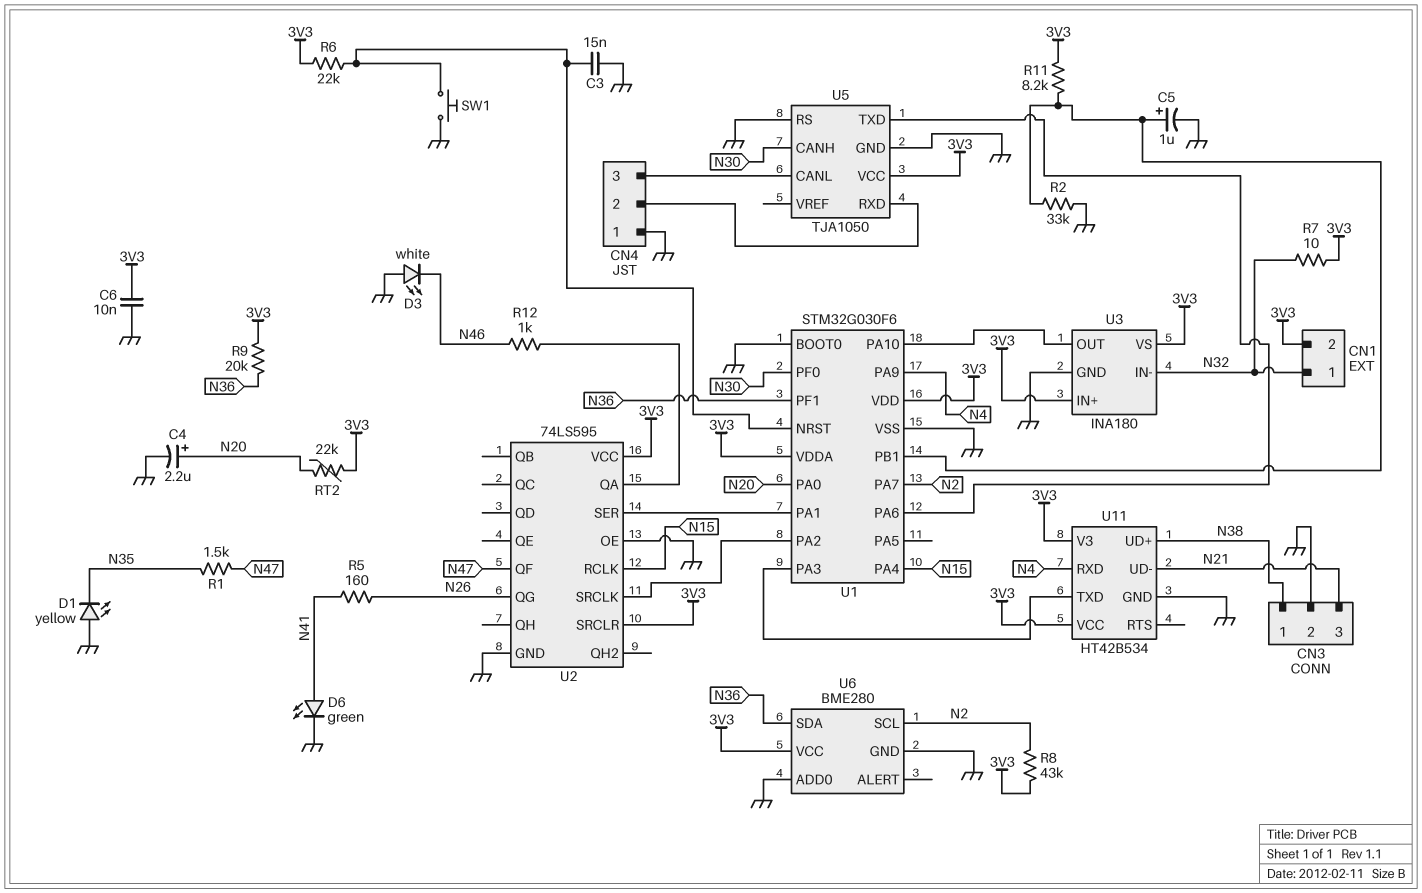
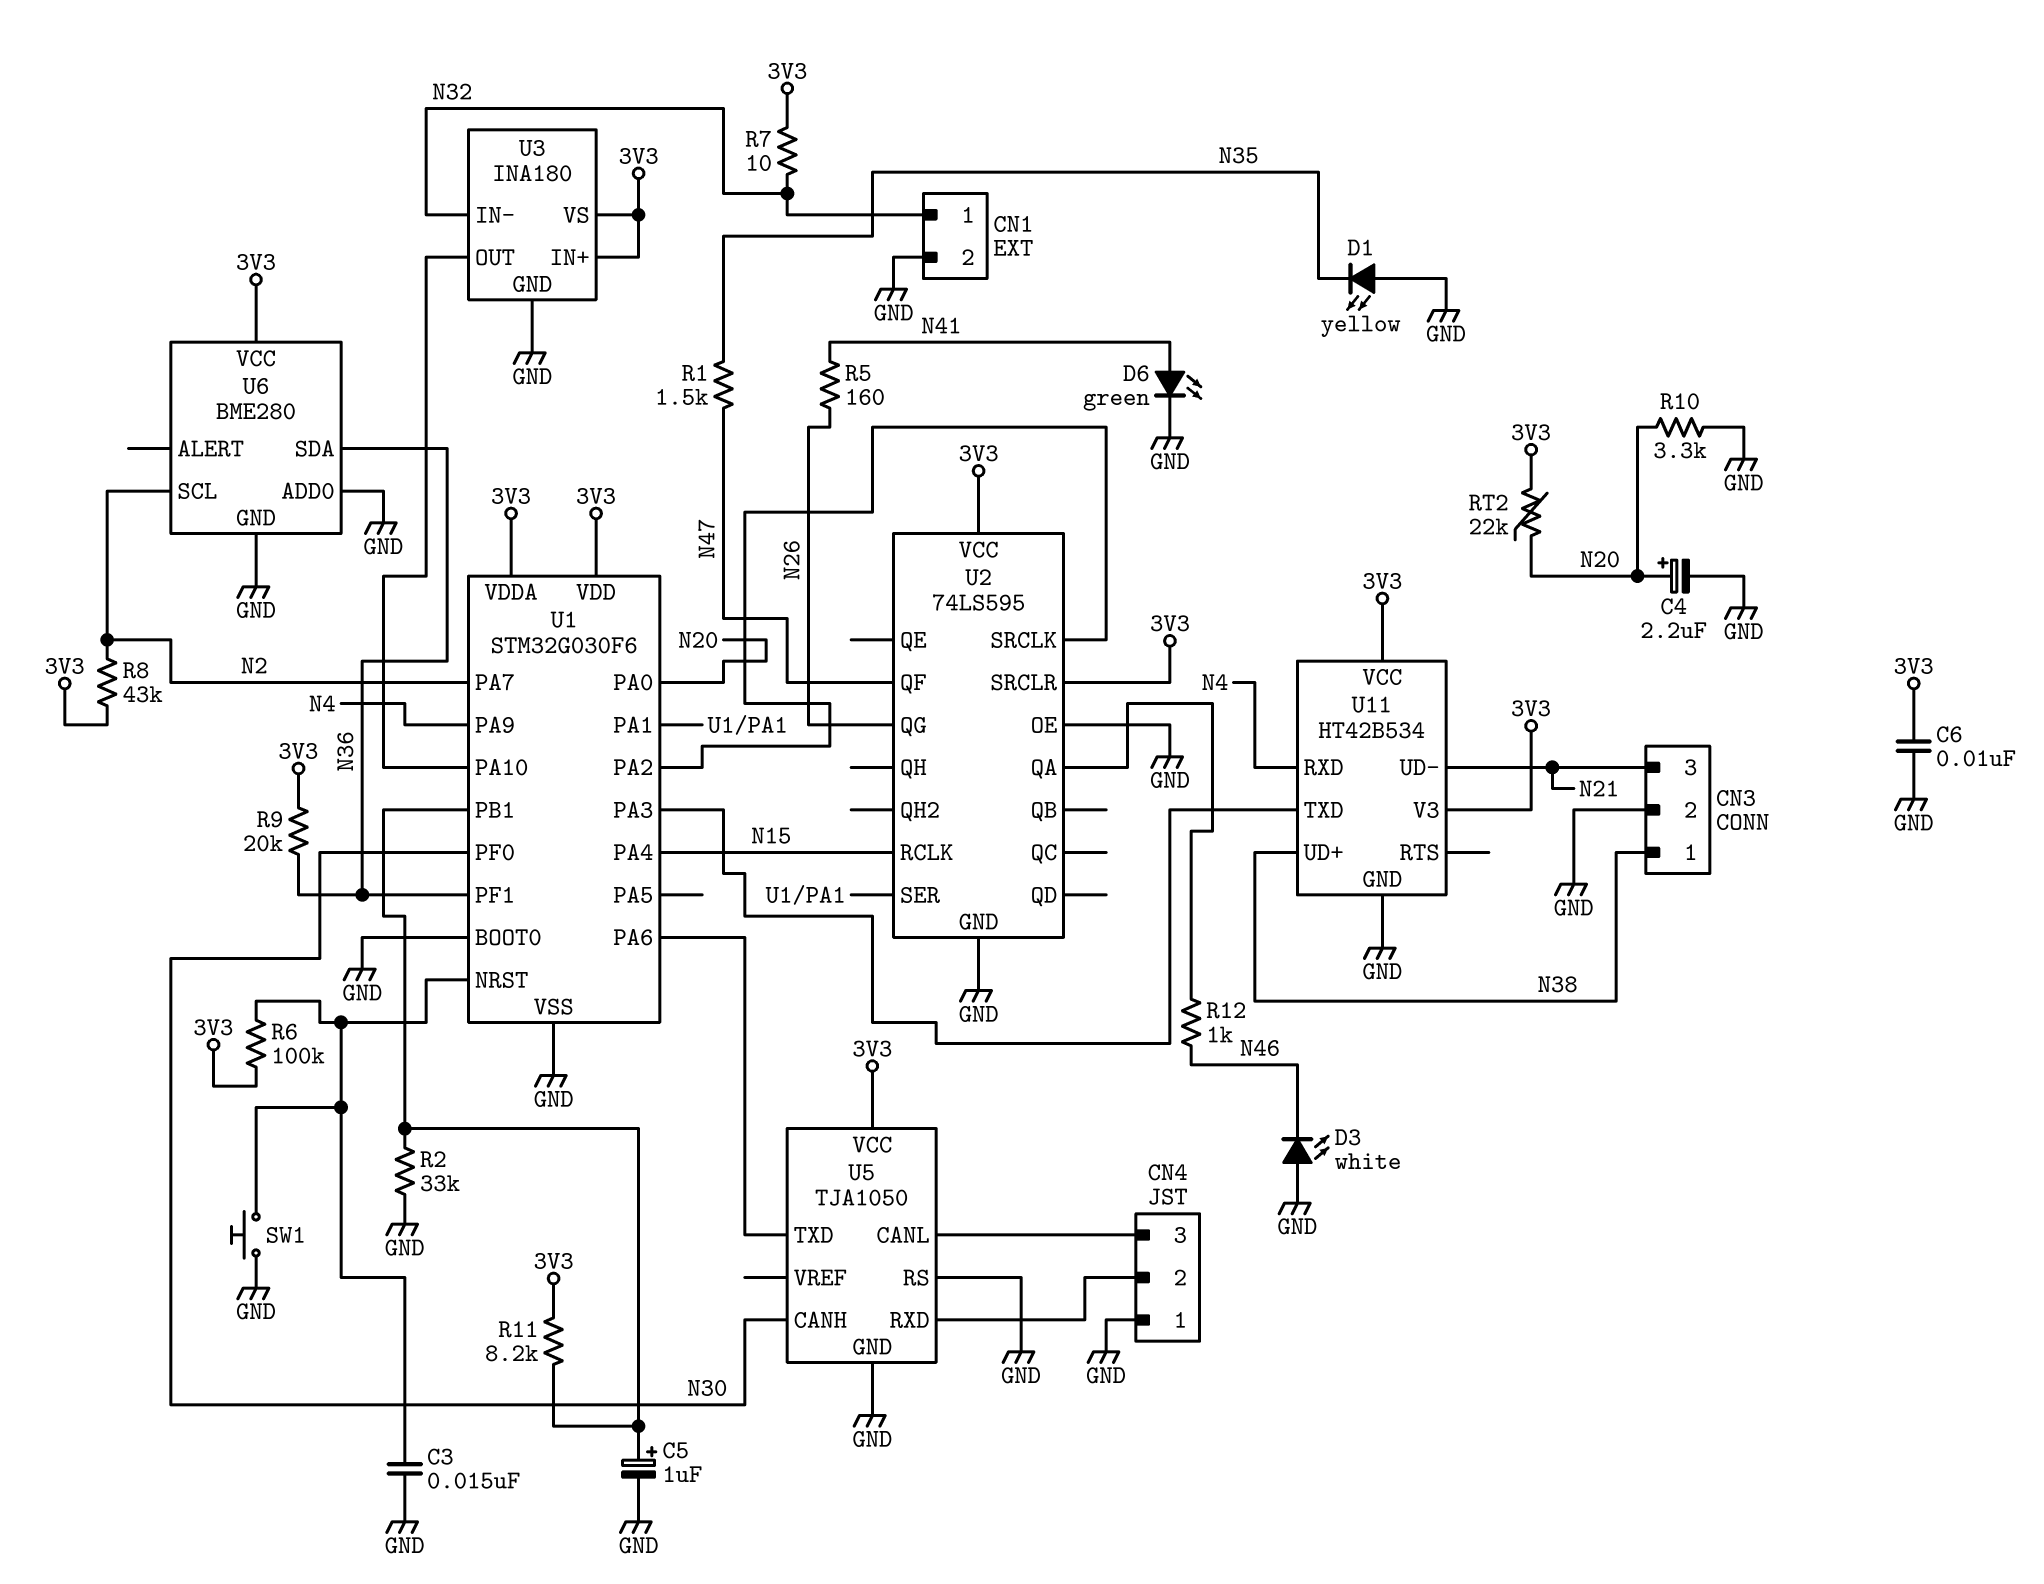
CN1 pin 2: 3V3 -> GND
R6: 22k (3V3, U1/NRST) -> 100k (3V3, U1/NRST)
R10: none -> 3.3k (GND, N20)

